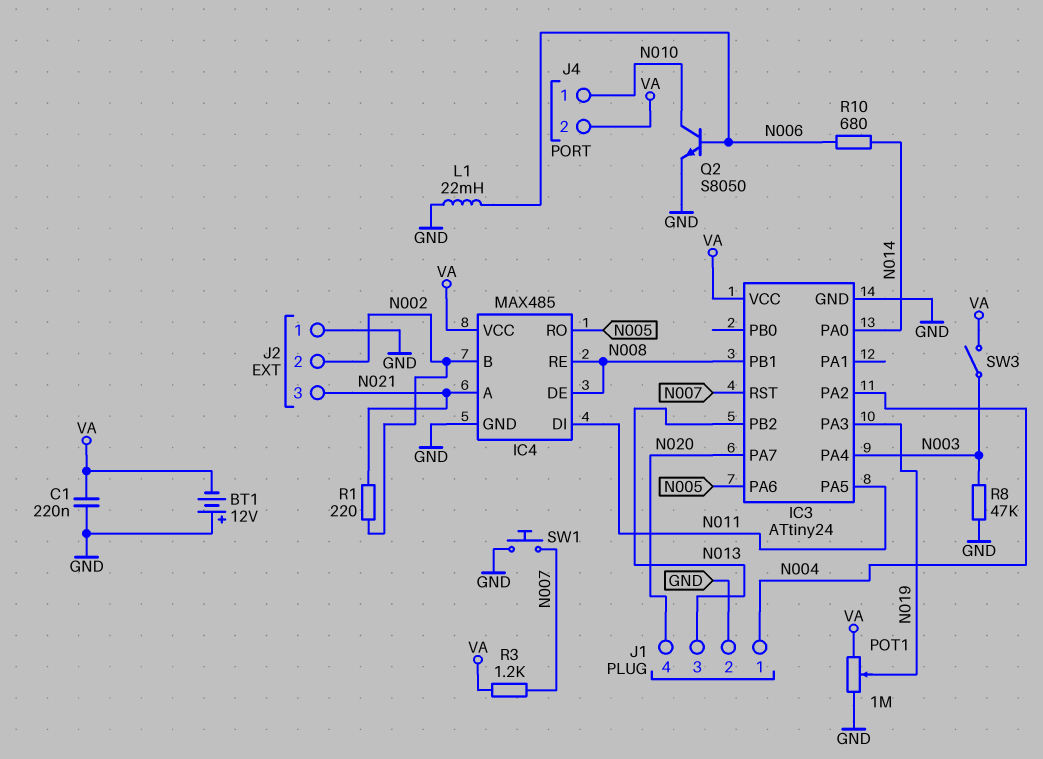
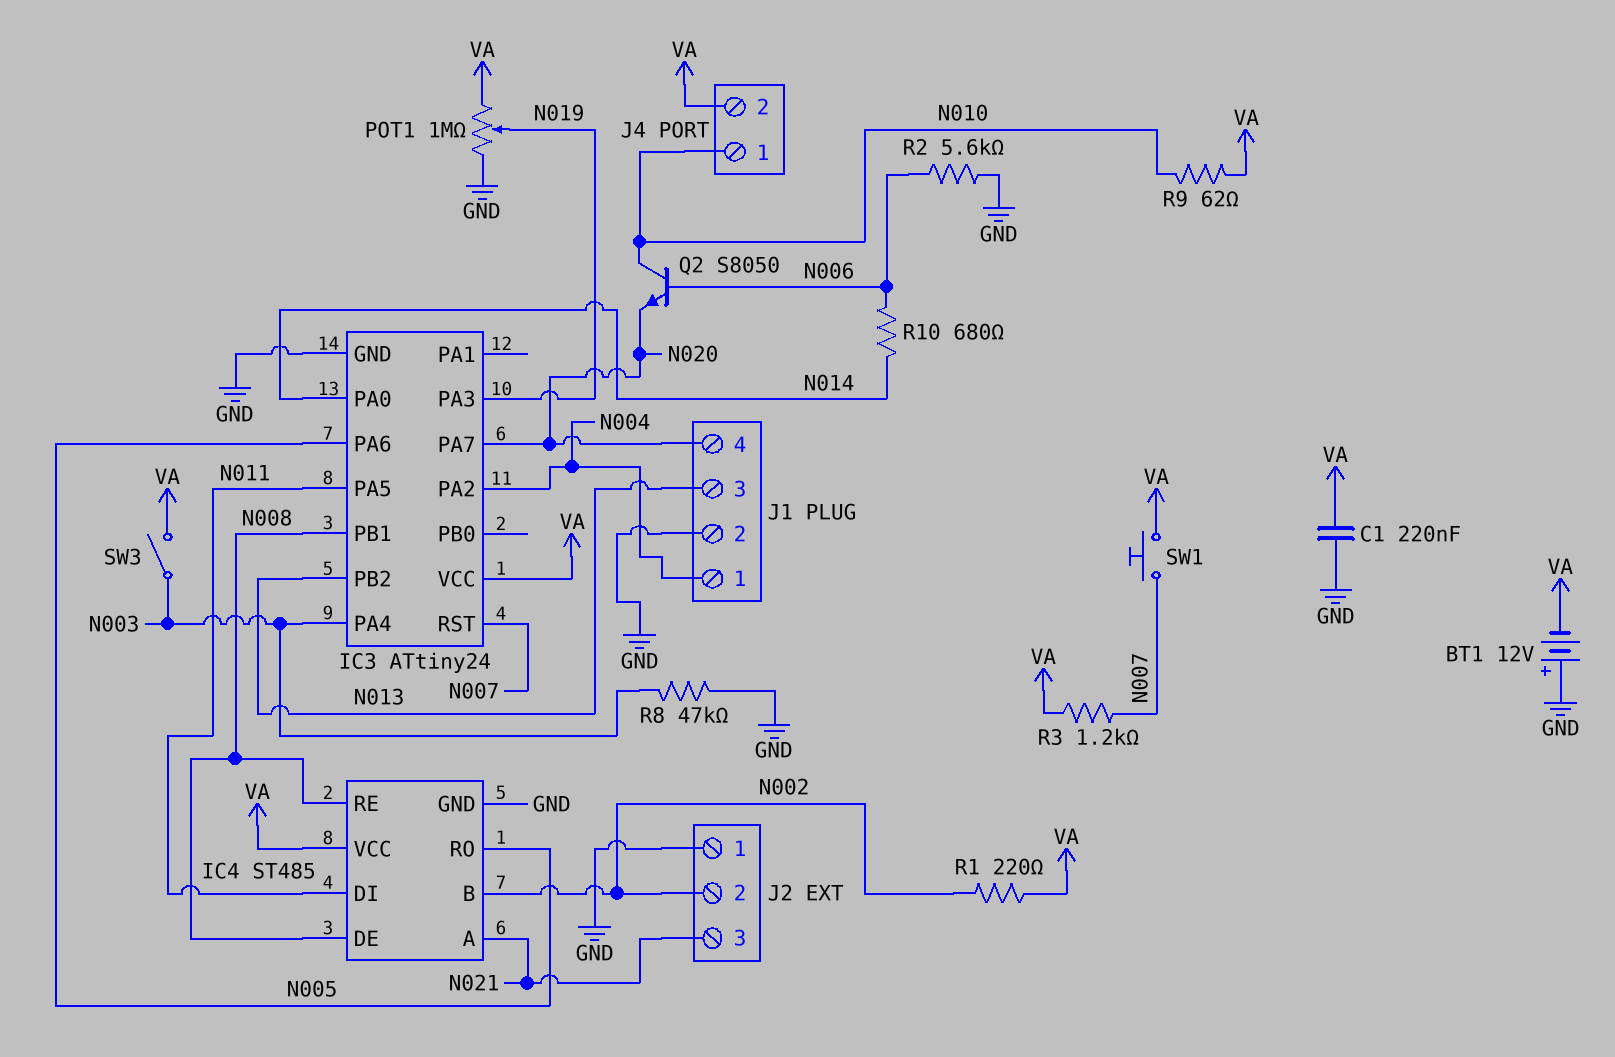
IC4: MAX485 -> ST485
L1: 22mH (GND, N006) -> none
Q2: NPN S8050 (B N006, C N010, E GND) -> NPN S8050 (B N006, C N010, E N020)
R1: 220 (N002, N021) -> 220 (N002, VA)
R2: none -> 5.6k (GND, N006)
R9: none -> 62 (N010, VA)
SW1: button (GND, N007) -> button (N007, VA)

